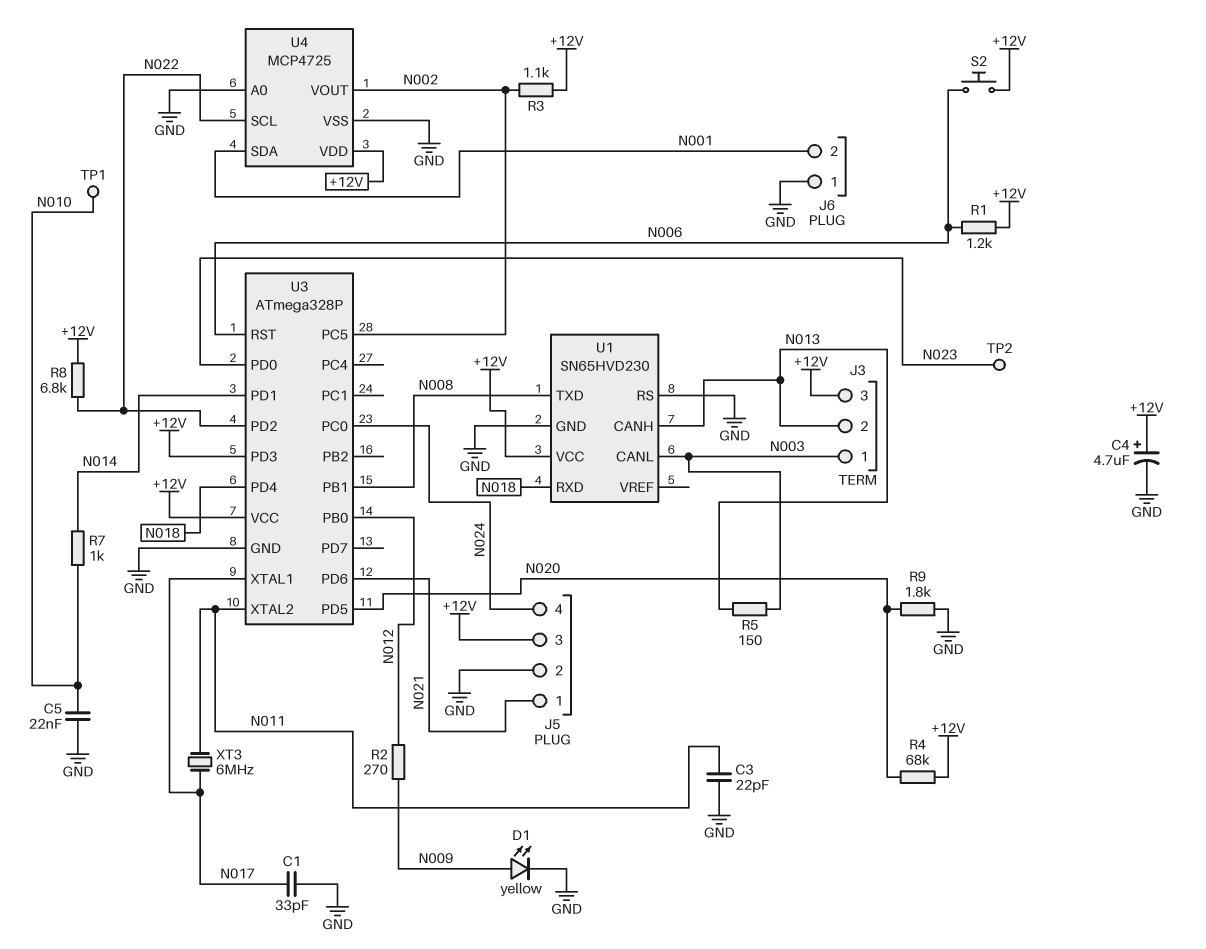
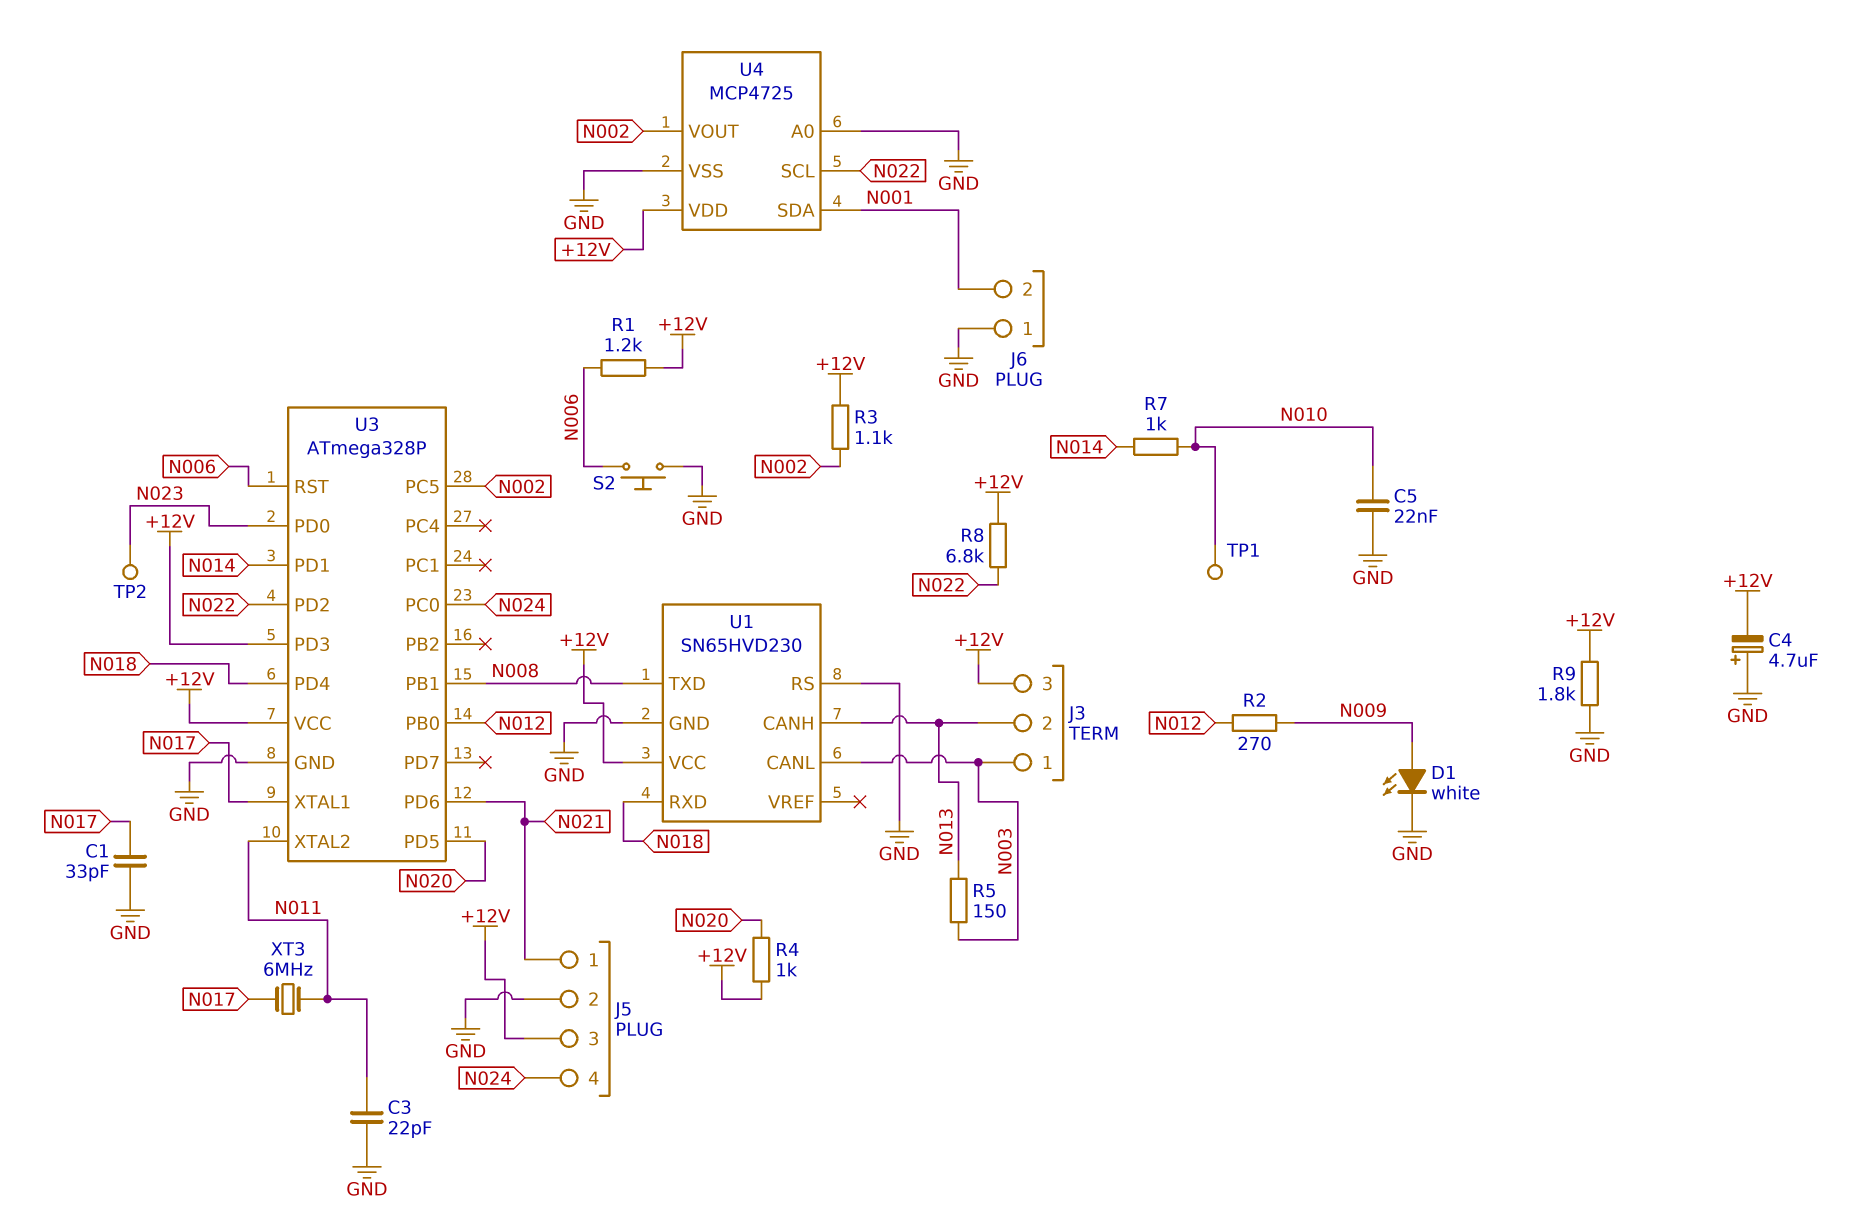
C4: 4.7uF (plus +12V, minus GND) -> 4.7uF (plus GND, minus +12V)
D1: LED yellow (A N009, K GND) -> LED white (A N009, K GND)
R4: 68k (+12V, N020) -> 1k (+12V, N020)
R9: 1.8k (GND, N020) -> 1.8k (+12V, GND)
S2: button (+12V, N006) -> button (GND, N006)

